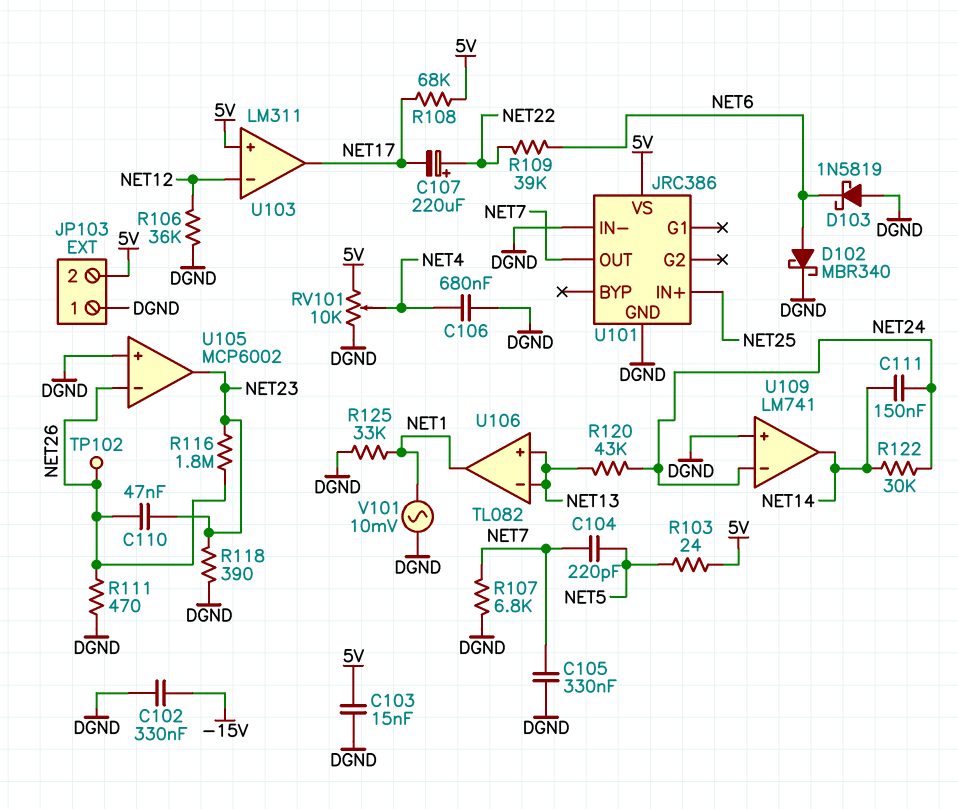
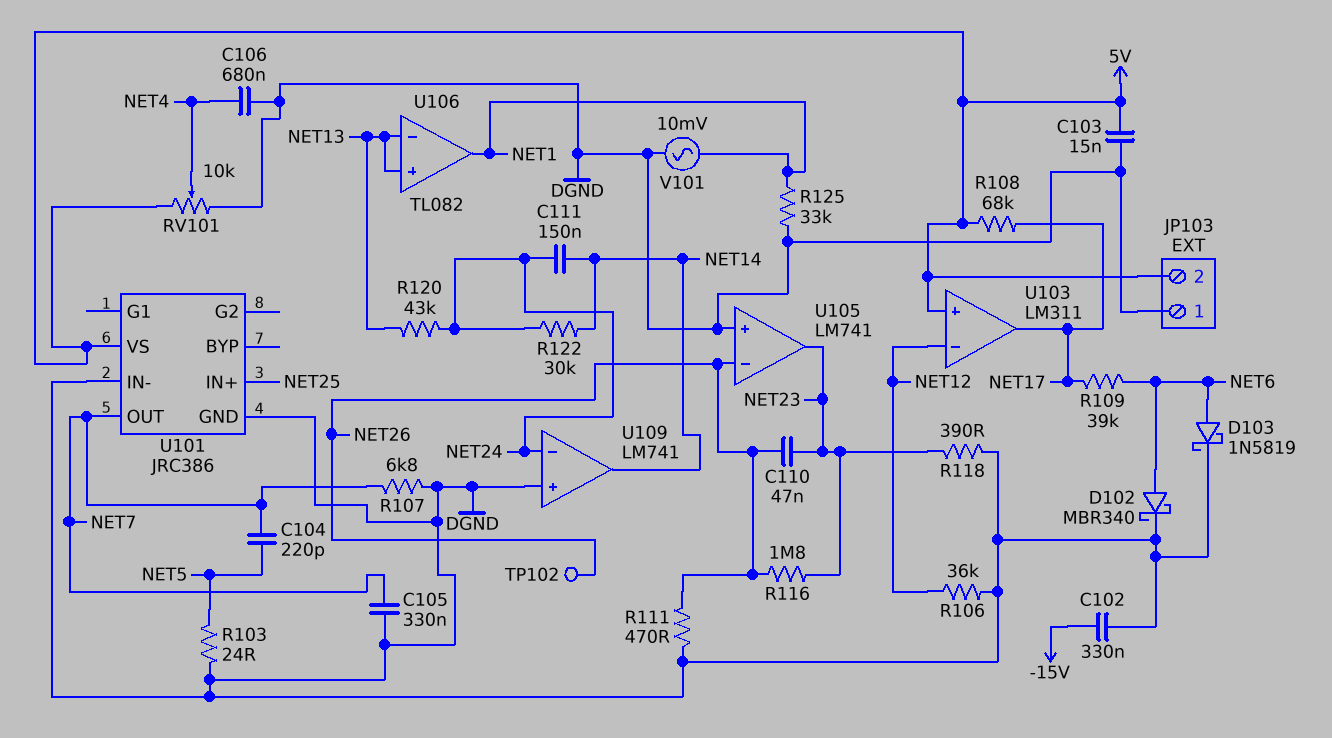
C107: 220uF (plus NET22, minus NET17) -> none
D103: schottky 1N5819 (A DGND, K NET6) -> schottky 1N5819 (A NET6, K DGND)
R103: 24 (5V, NET5) -> 24 (DGND, NET5)
R109: 39k (NET6, NET22) -> 39k (NET6, NET17)
U105: MCP6002 -> LM741

